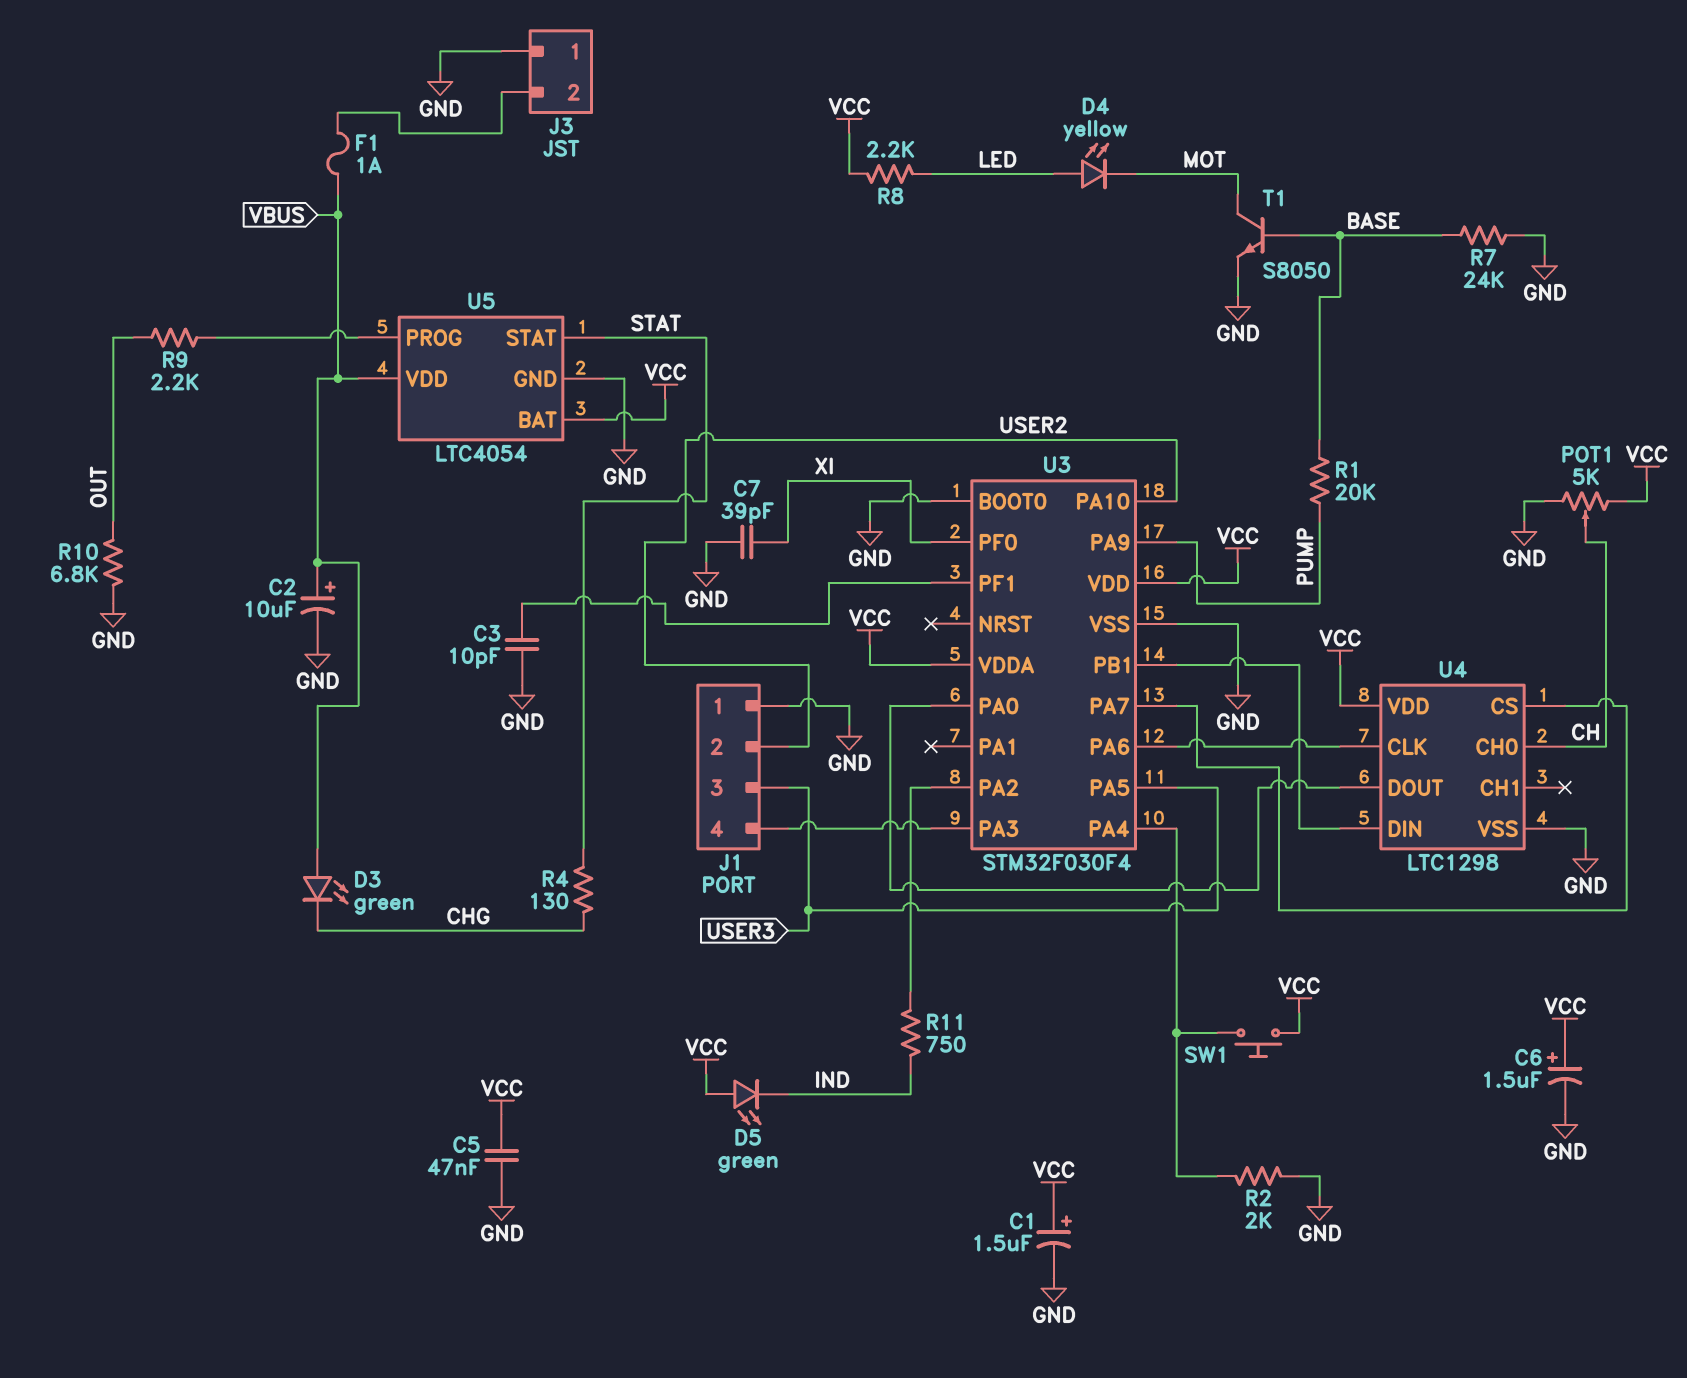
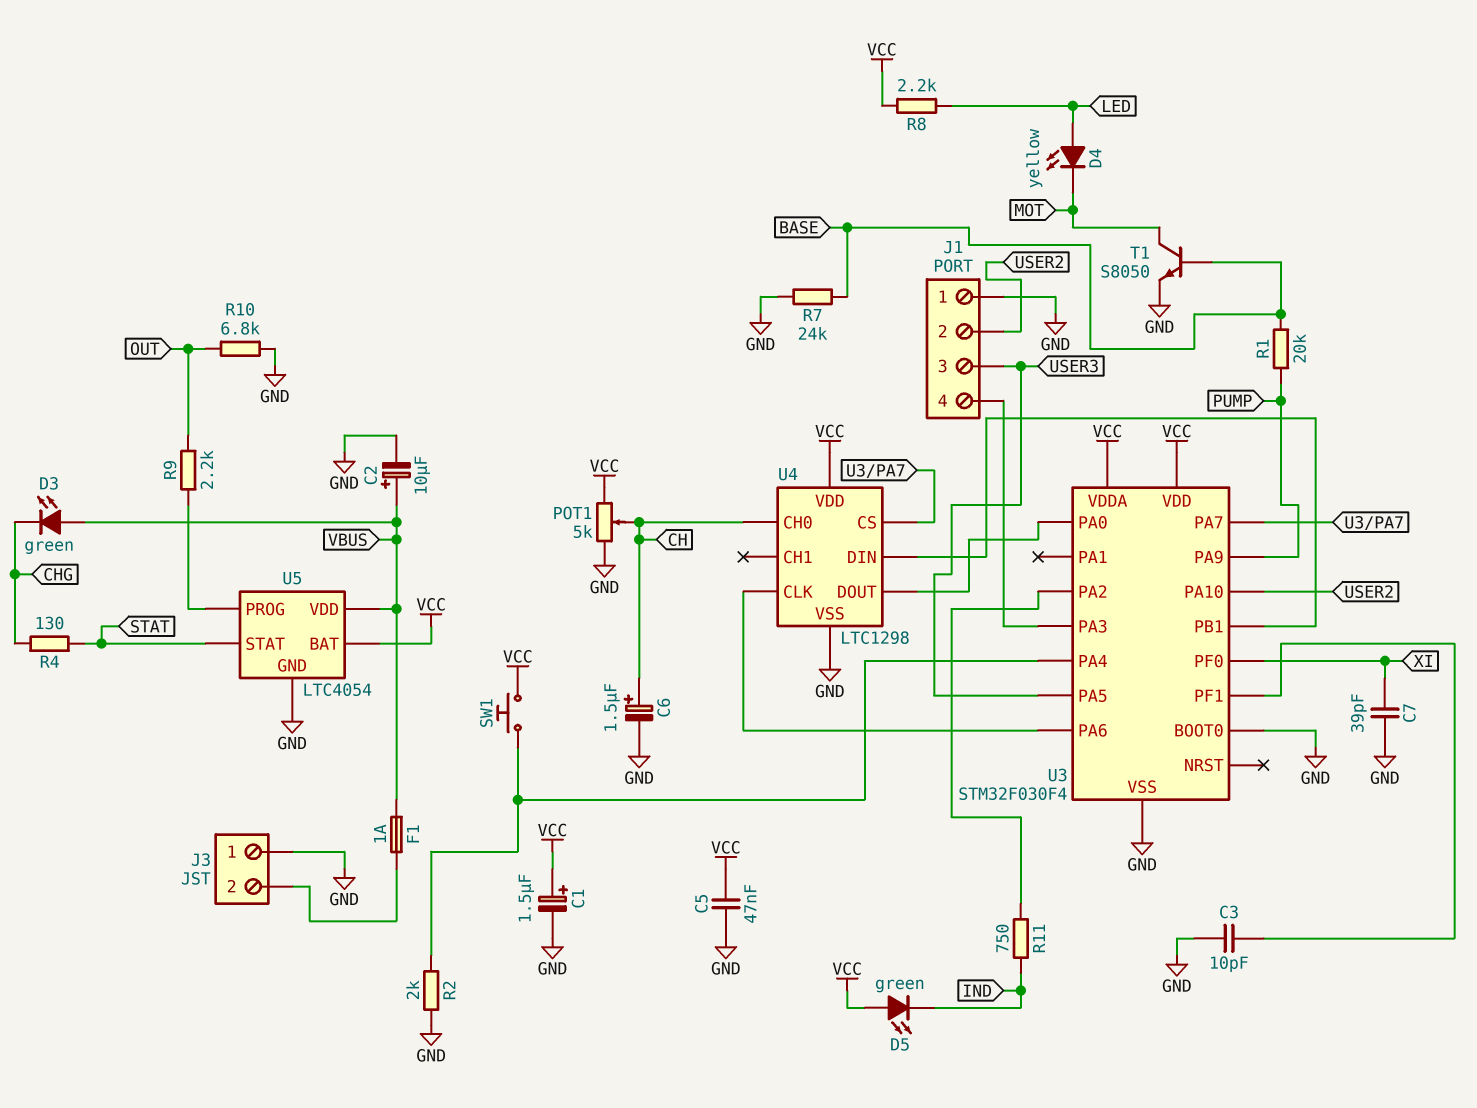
C6: 1.5uF (plus VCC, minus GND) -> 1.5uF (plus CH, minus GND)

